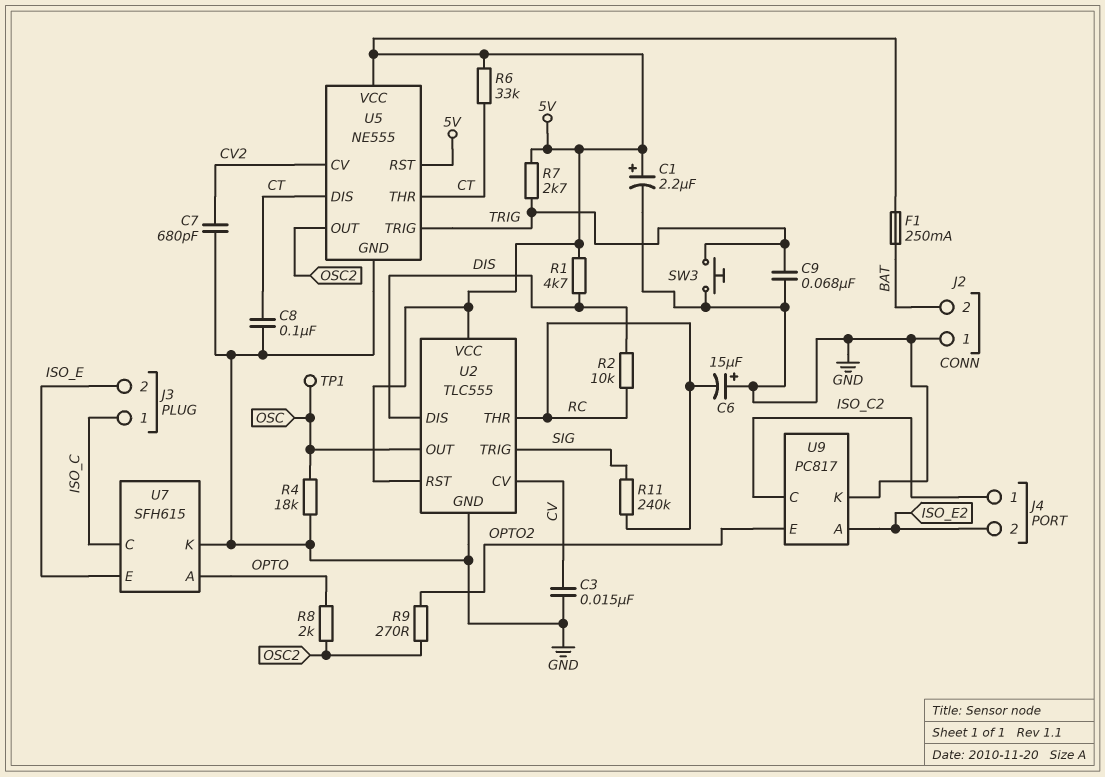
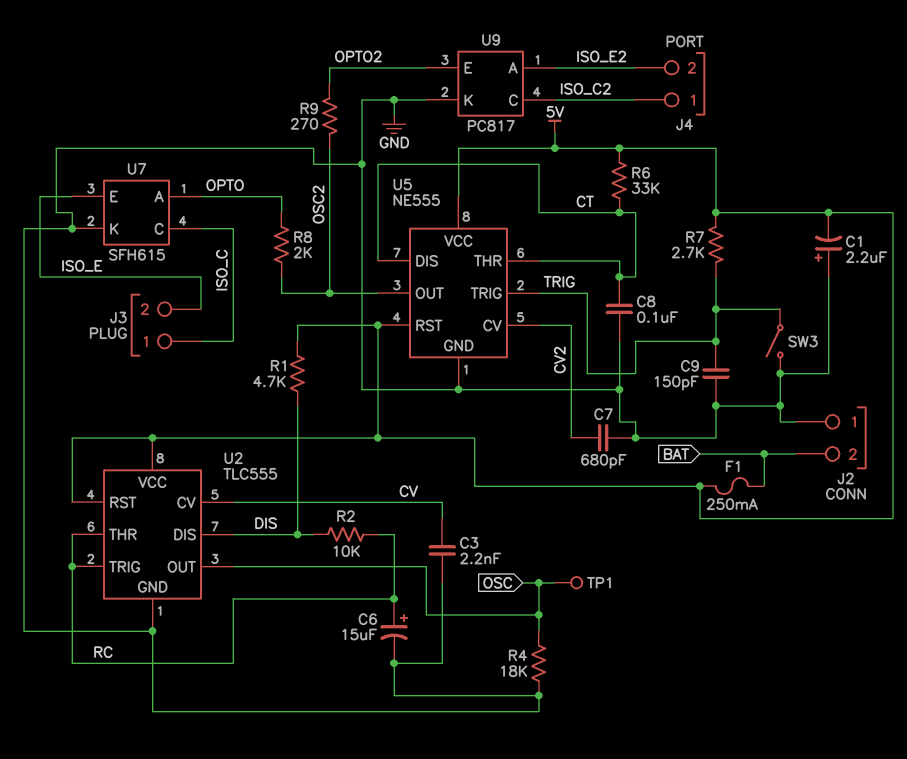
C1: 2.2uF (plus 5V, minus GND) -> 2.2uF (plus GND, minus 5V)
C3: 15nF (CV, GND) -> 2.2nF (CV, GND)
C6: 15uF (plus GND, minus RC) -> 15uF (plus RC, minus GND)
C9: 68nF (GND, TRIG) -> 150pF (GND, TRIG)
R11: 240k (RC, SIG) -> none
SW3: button (GND, TRIG) -> switch (GND, TRIG)
U2 pin TRIG: SIG -> RC

